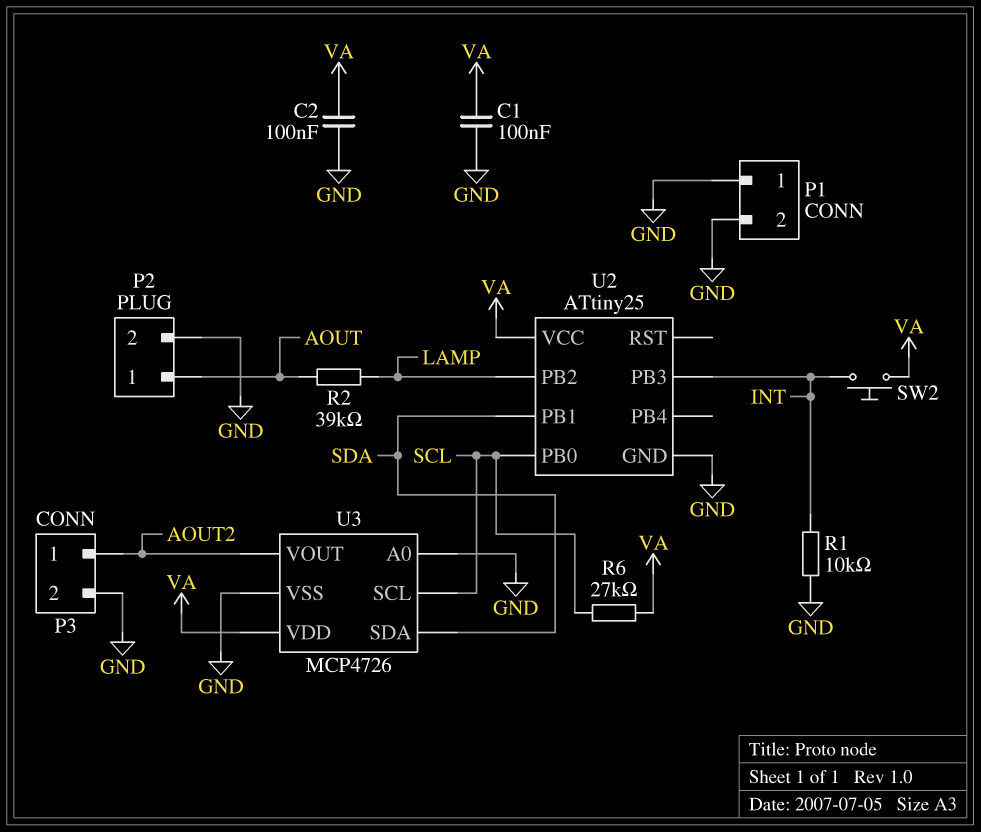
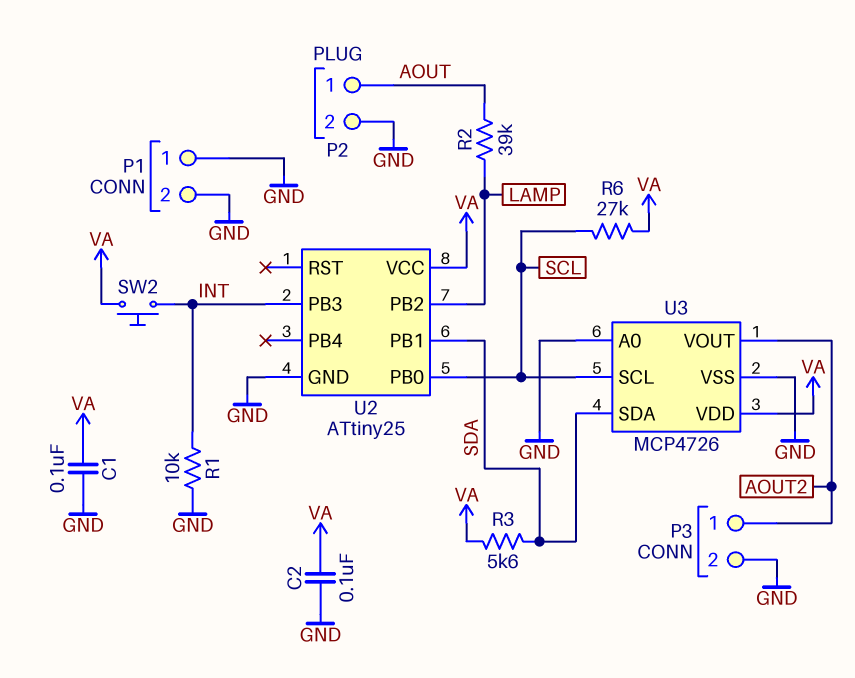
R3: none -> 5.6k (SDA, VA)

